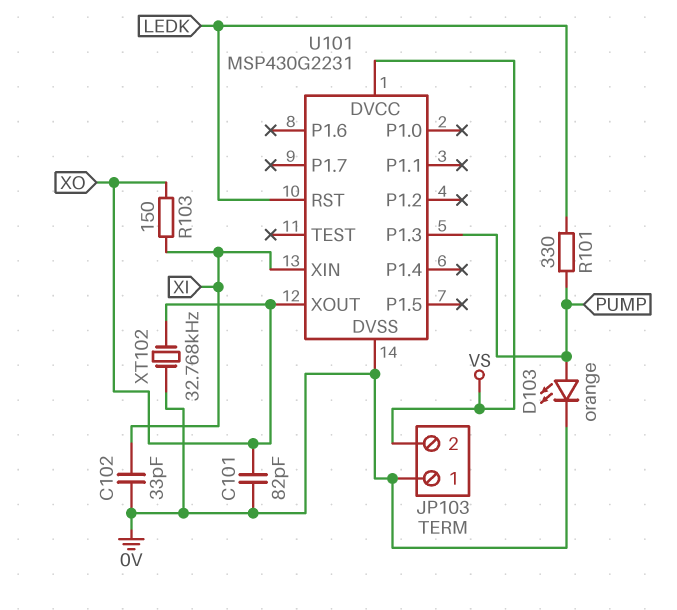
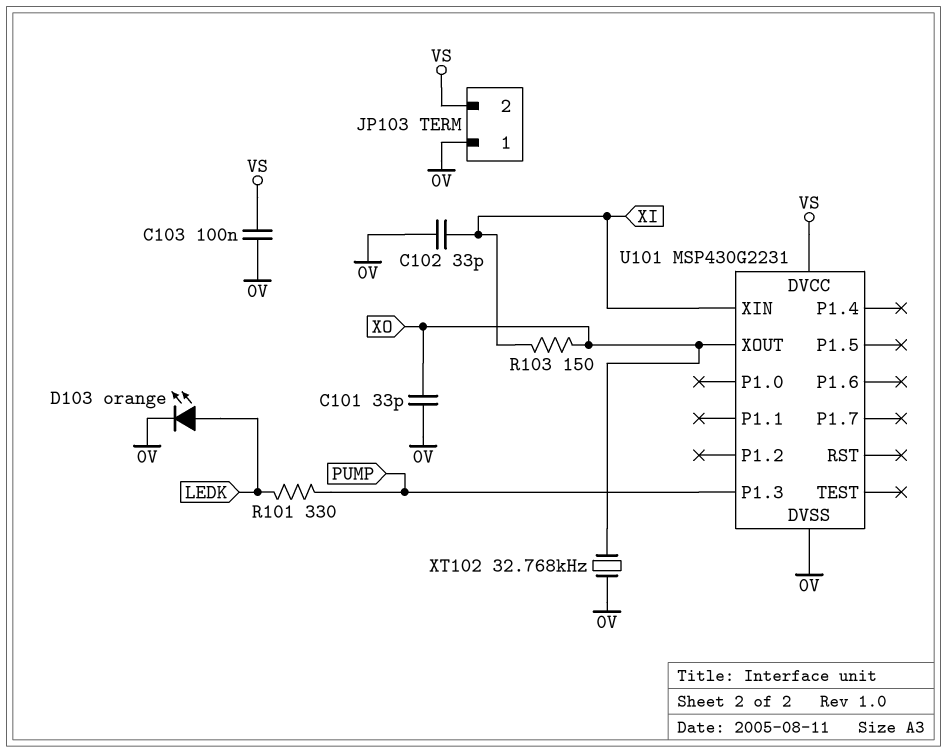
C101: 82pF (0V, XO) -> 33pF (0V, XO)
C103: none -> 100nF (0V, VS)
D103: LED orange (A PUMP, K 0V) -> LED orange (A LEDK, K 0V)
U101 pin RST: LEDK -> none

